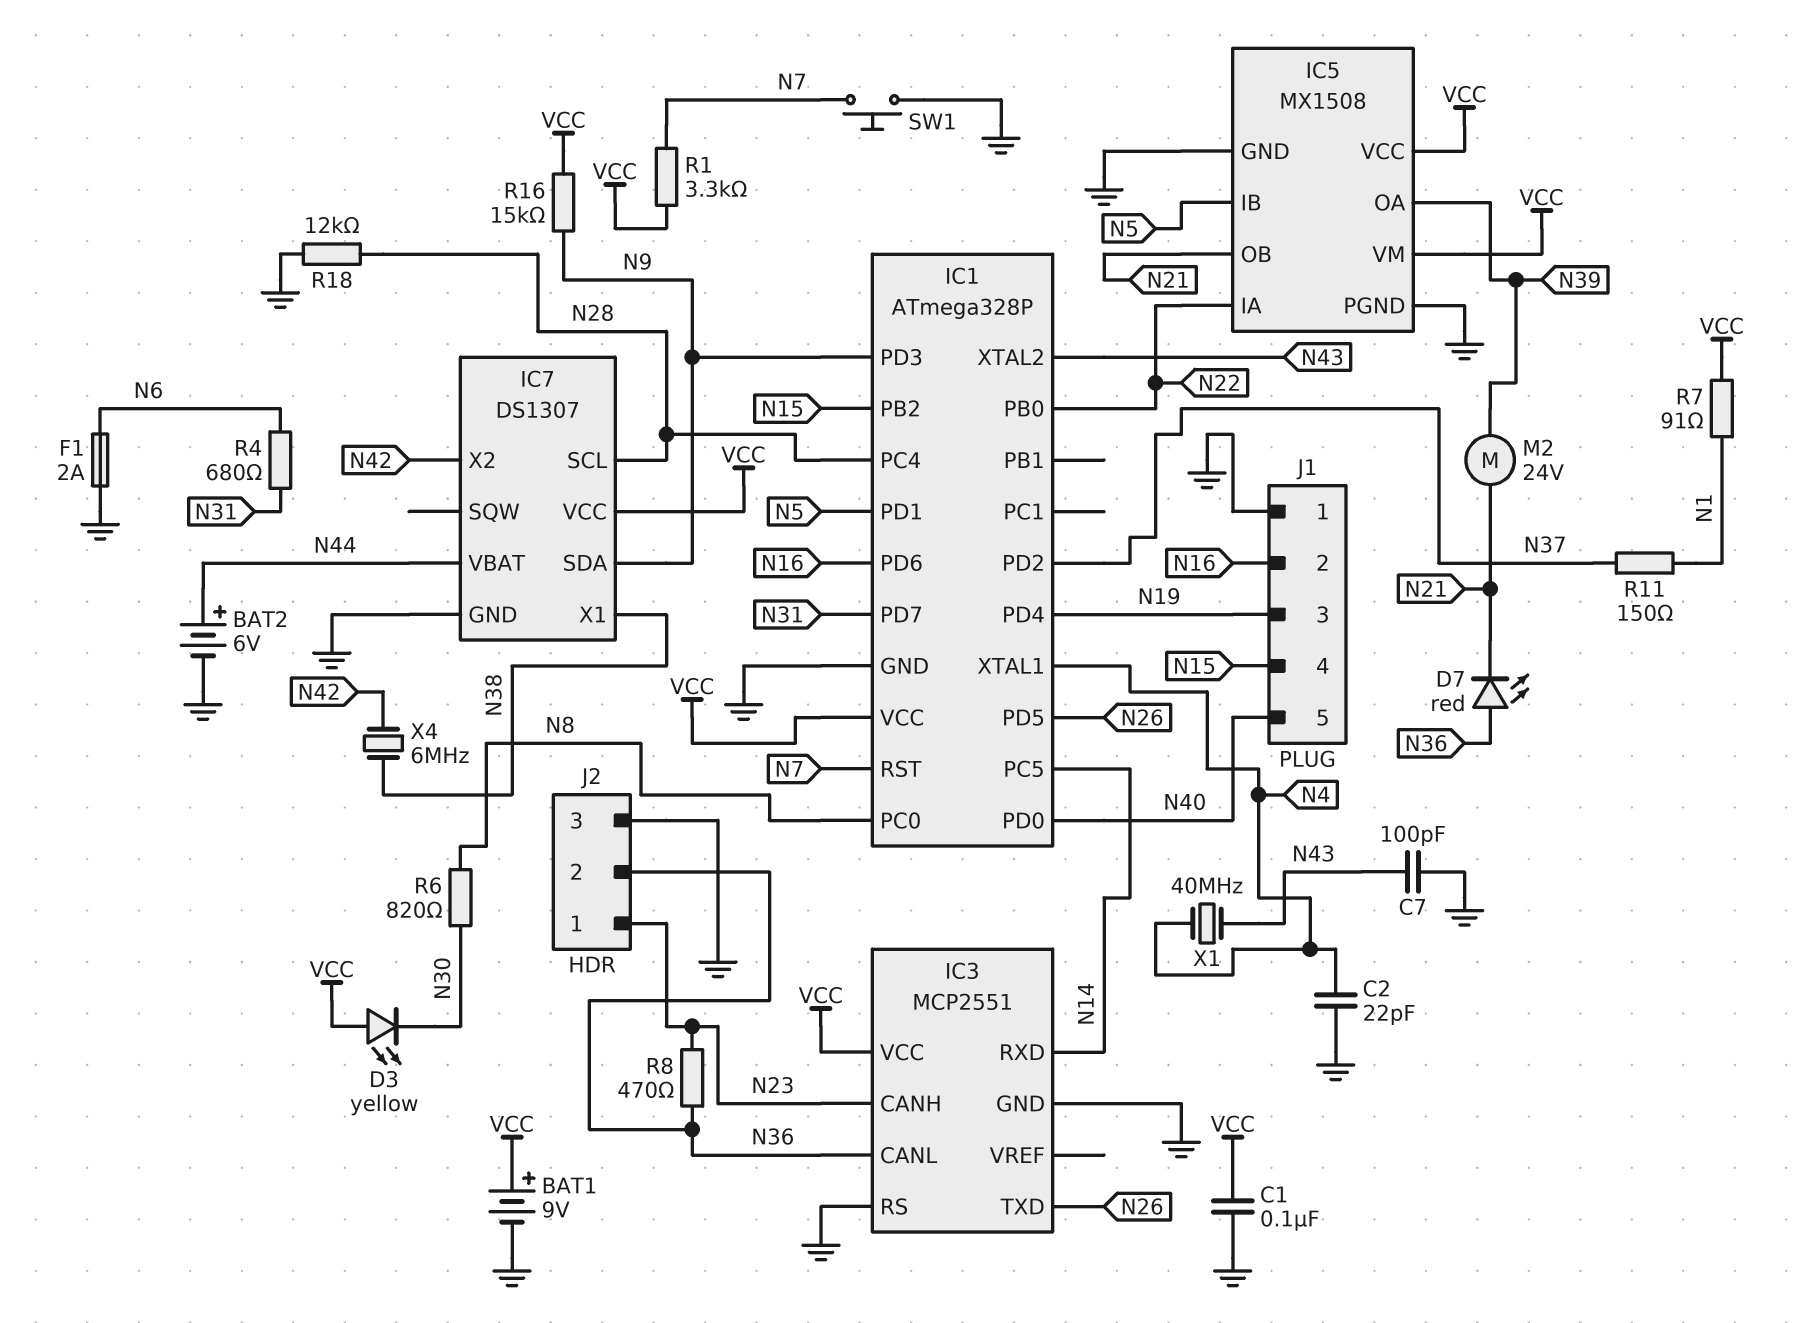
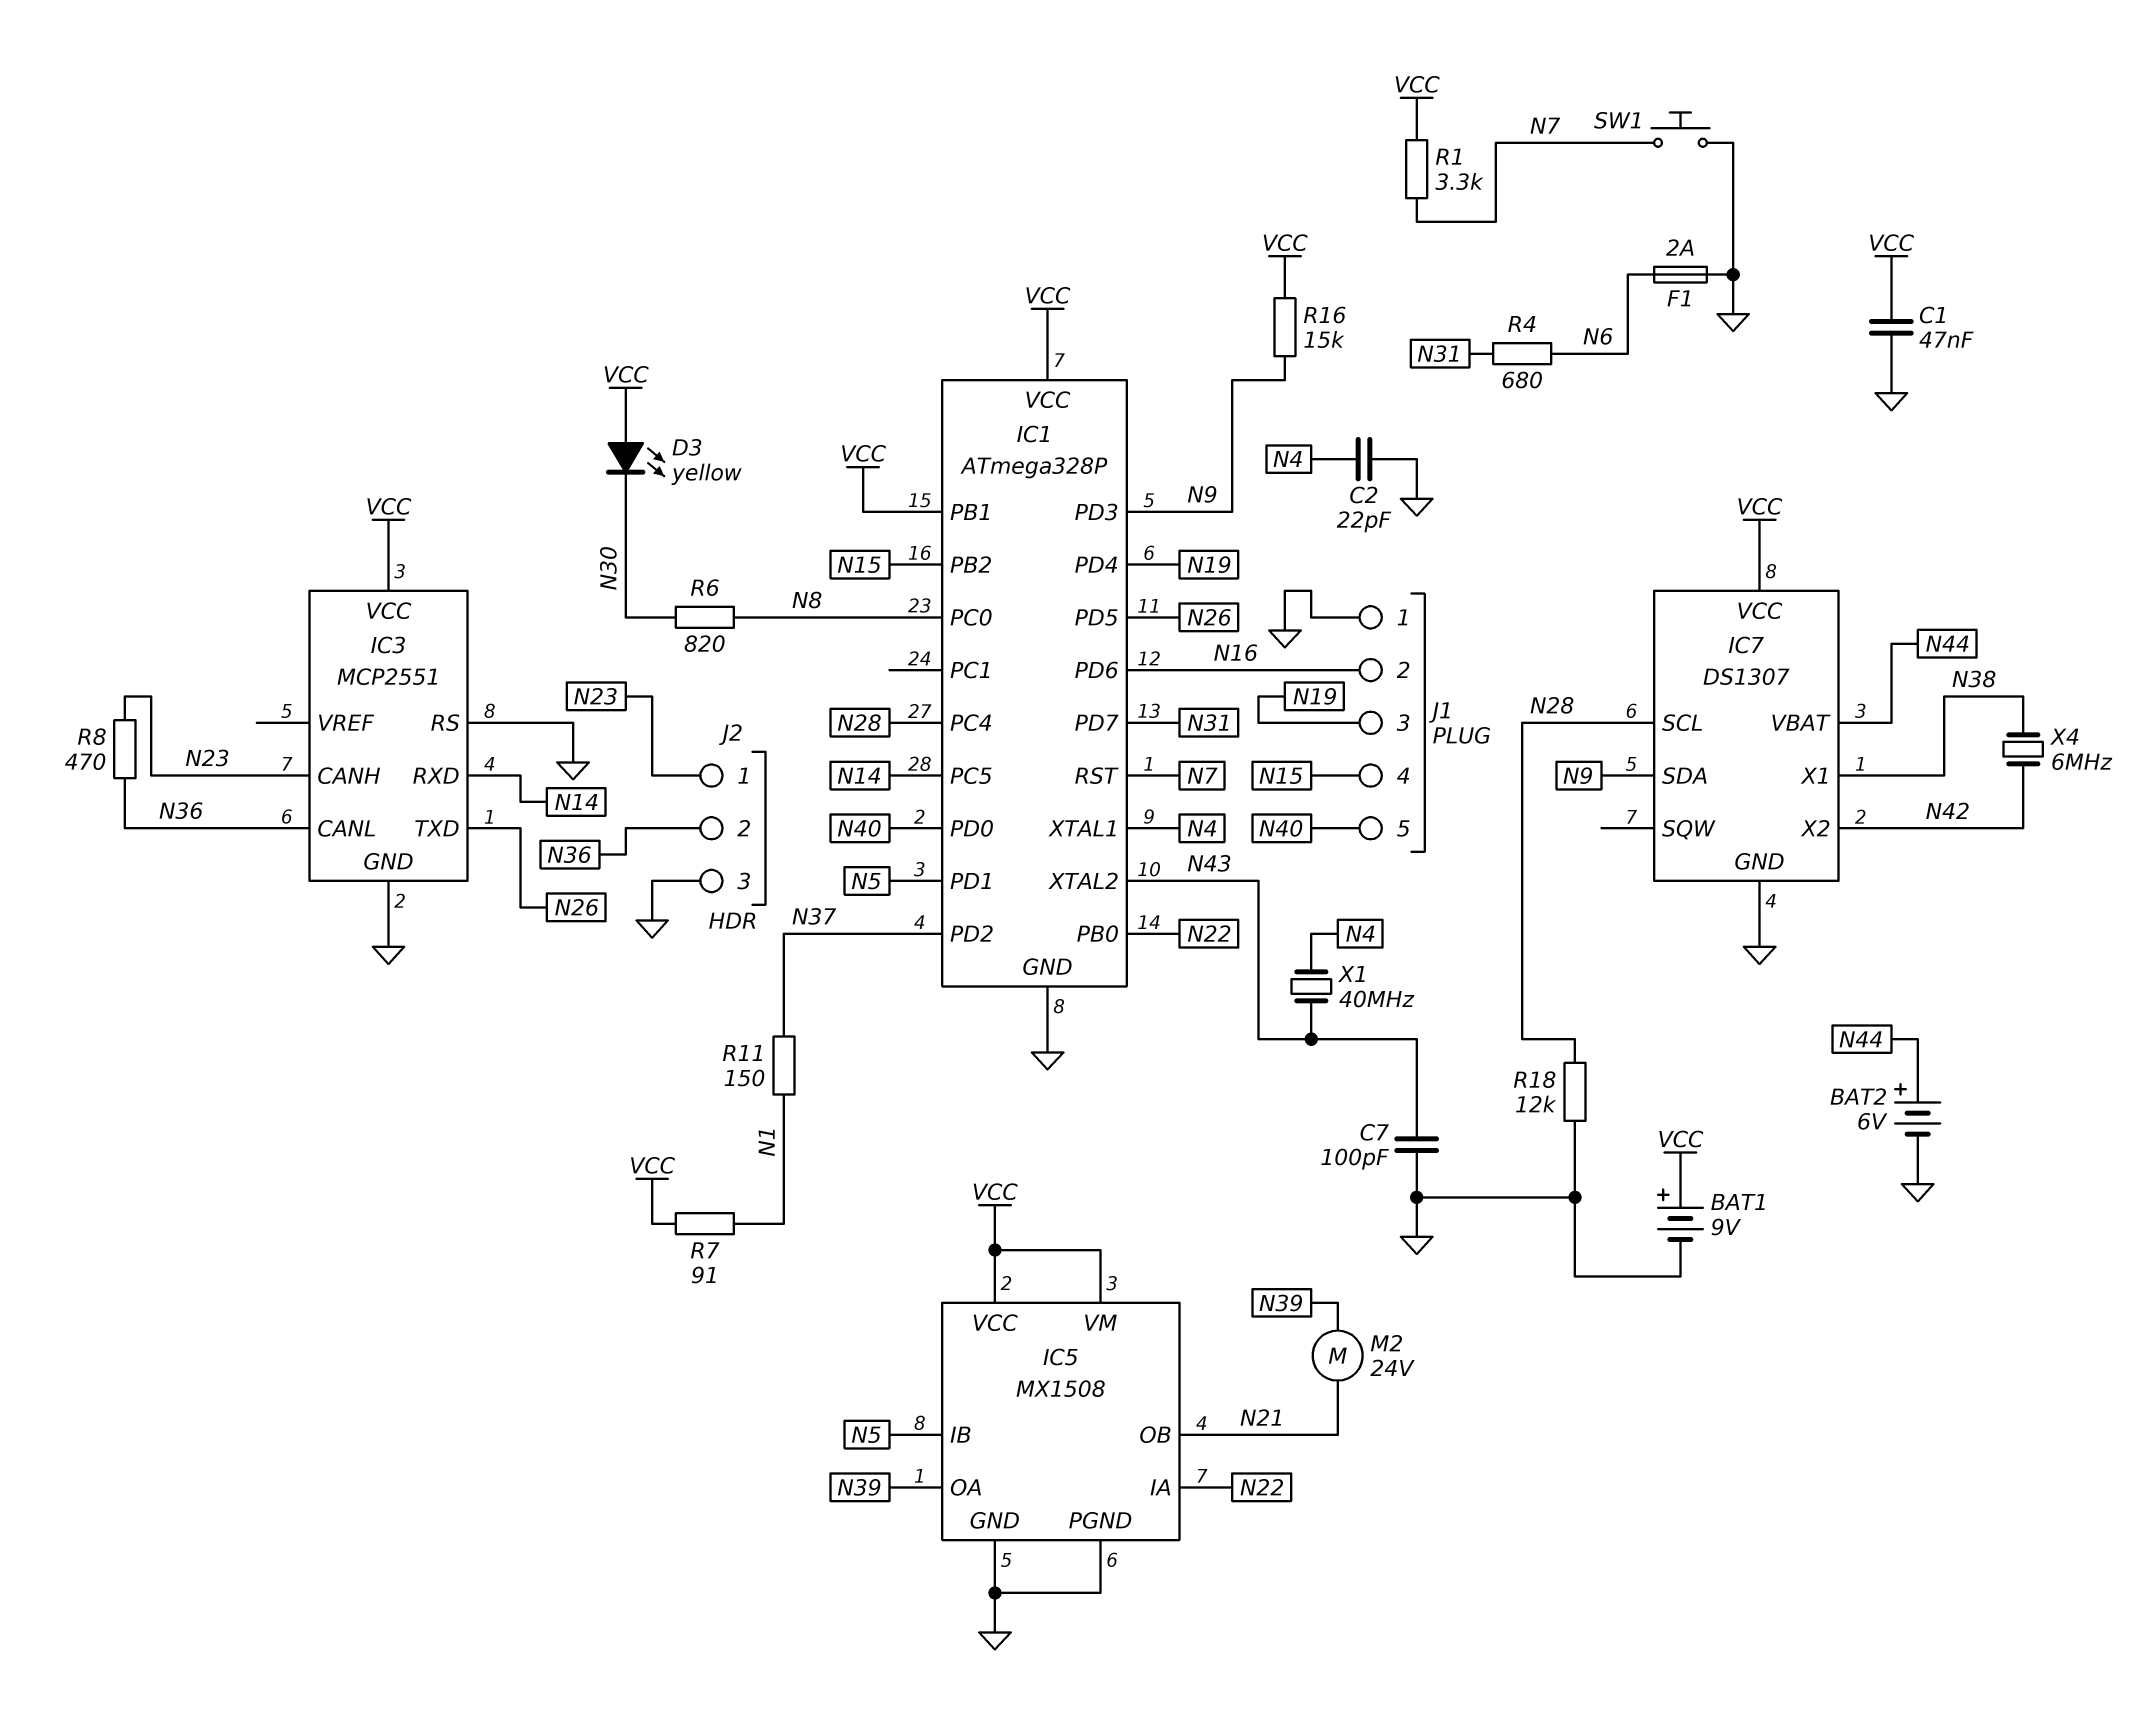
C1: 100nF (GND, VCC) -> 47nF (GND, VCC)
D7: LED red (A N36, K N21) -> none
IC1 pin PB1: none -> VCC

